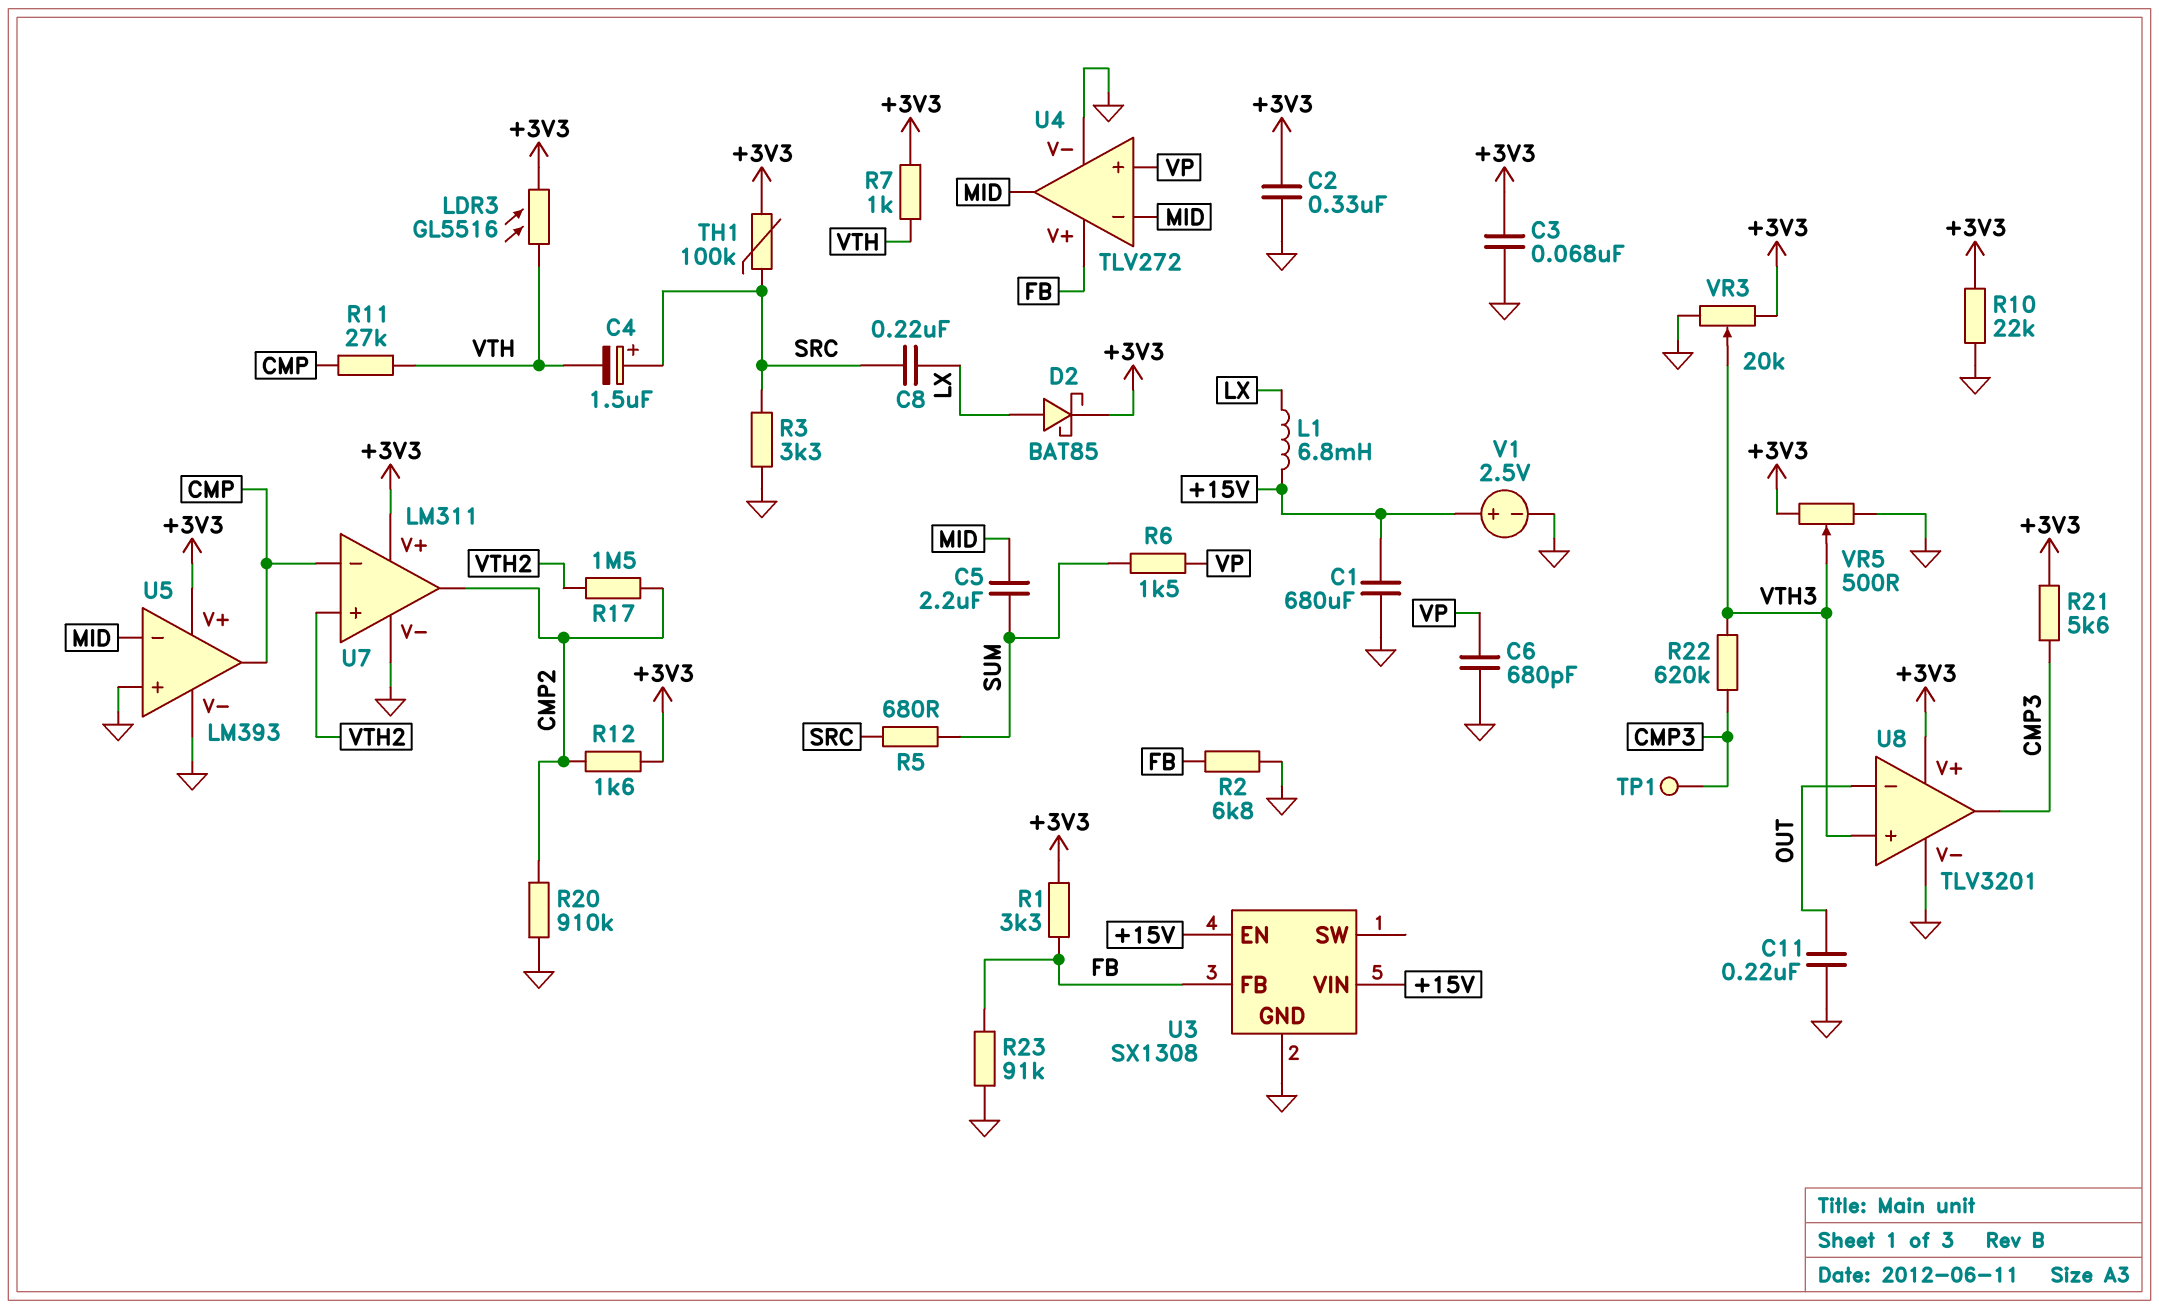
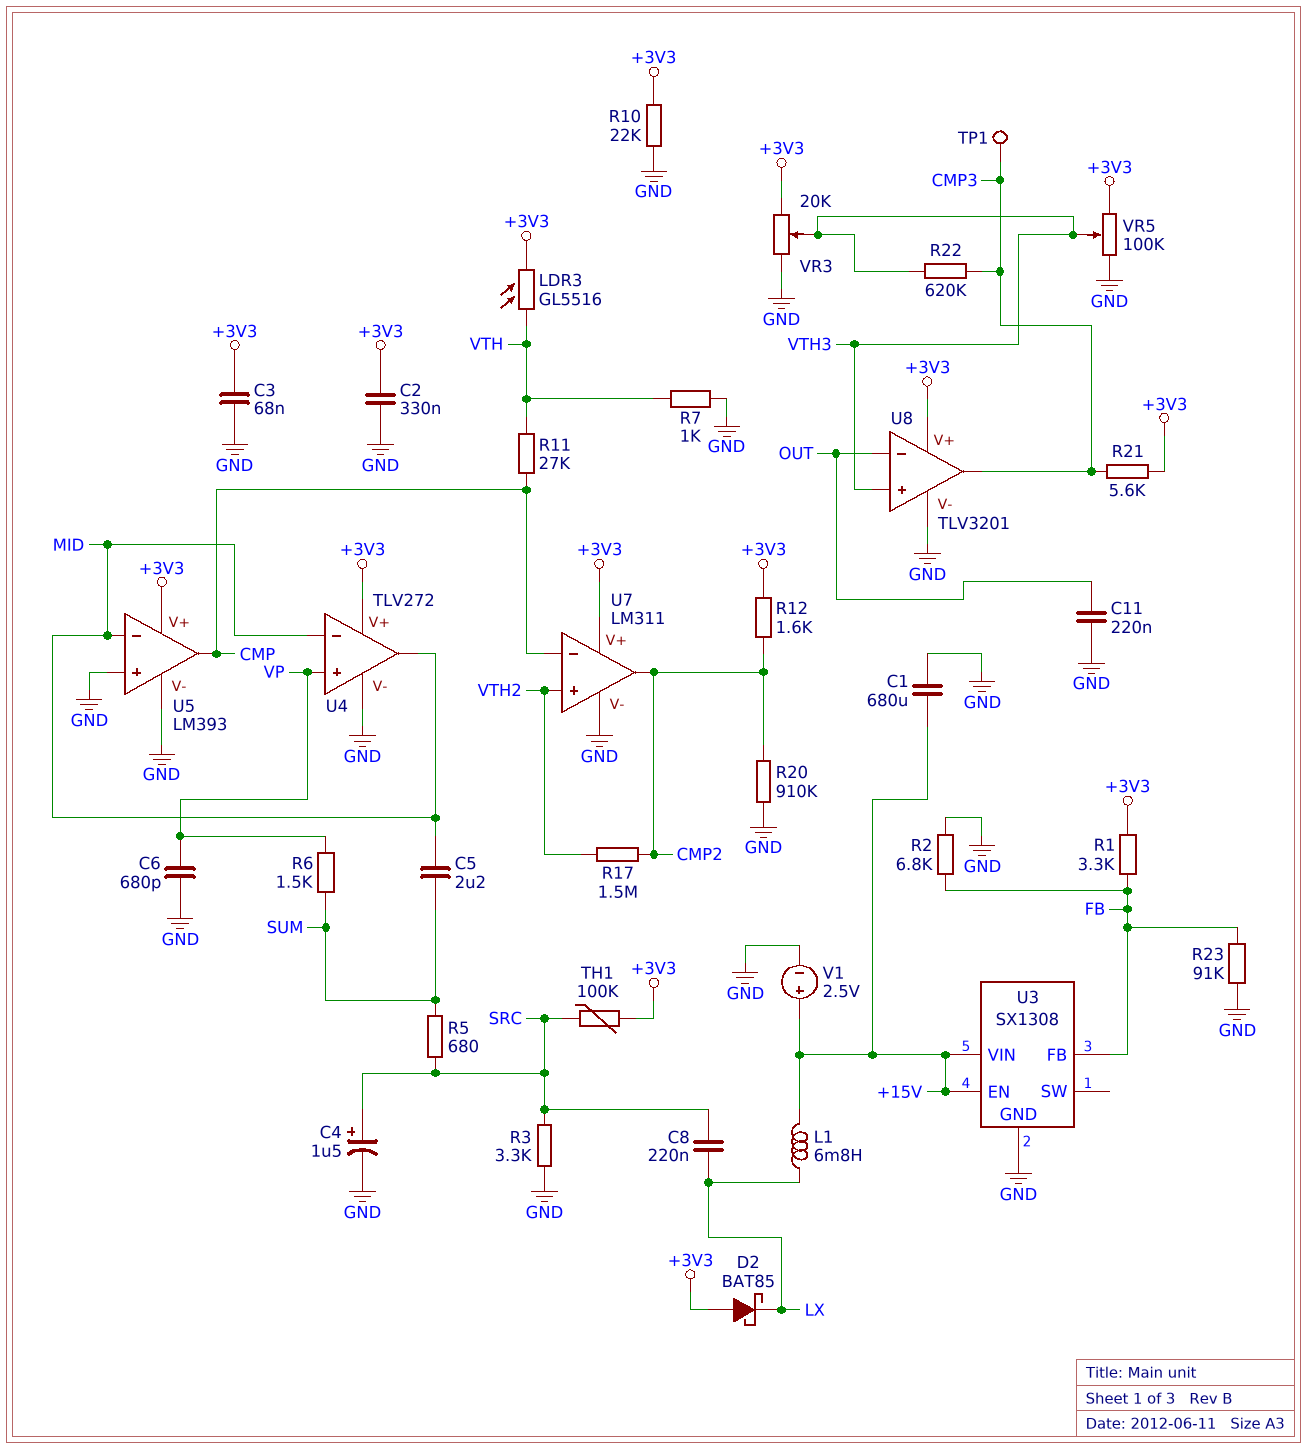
C4: 1.5uF (plus SRC, minus VTH) -> 1.5uF (plus SRC, minus GND)
D2: schottky BAT85 (A LX, K +3V3) -> schottky BAT85 (A +3V3, K LX)
R7: 1k (+3V3, VTH) -> 1k (GND, VTH)
U4 pin V+: FB -> +3V3
VR5: 500 (+3V3, GND, wiper VTH3) -> 100k (+3V3, GND, wiper VTH3)

